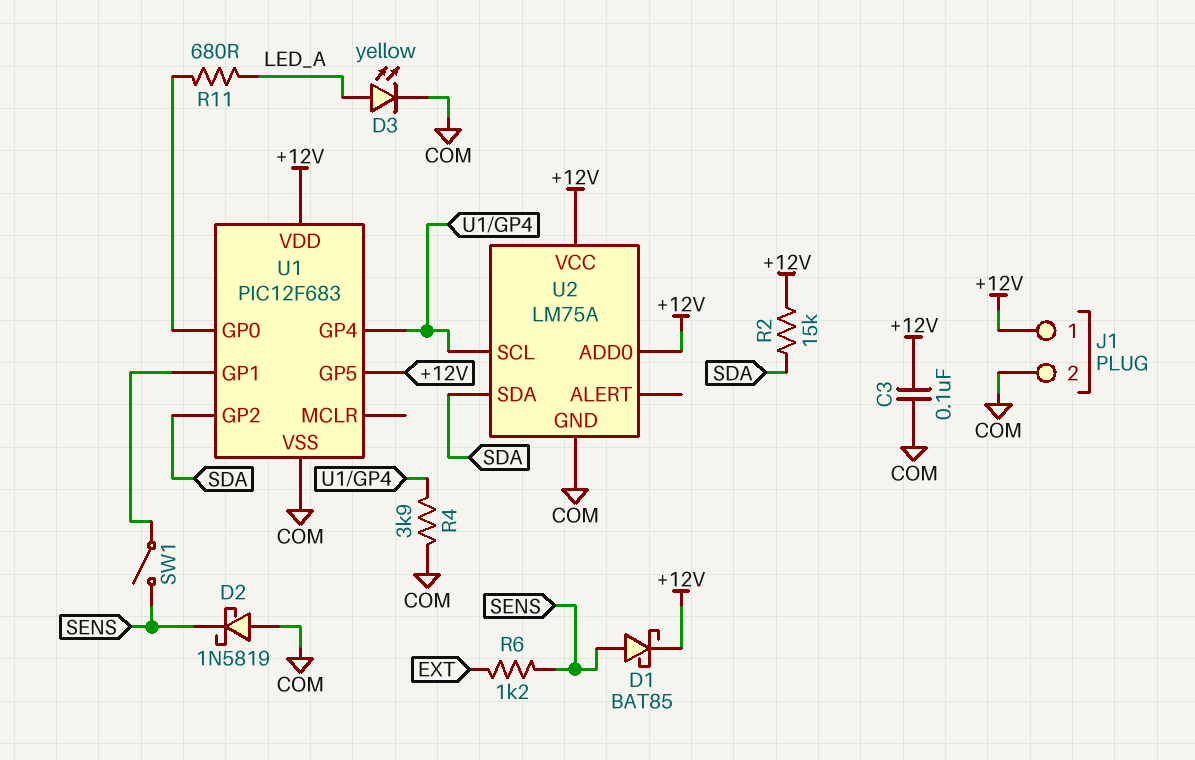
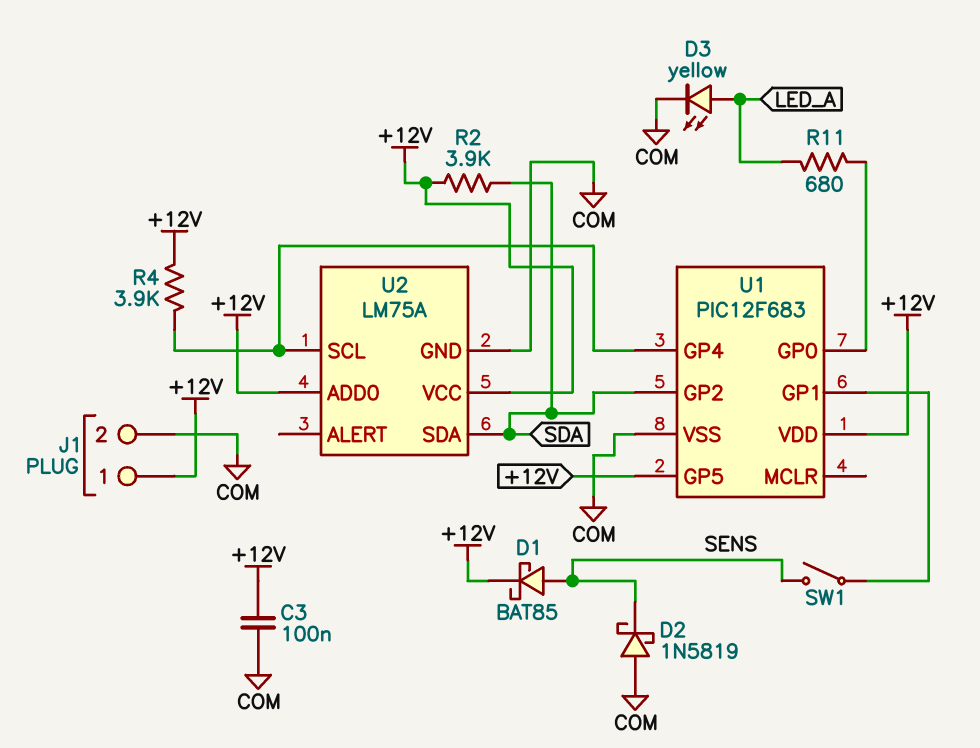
R2: 15k (+12V, SDA) -> 3.9k (+12V, SDA)
R4: 3.9k (COM, U1/GP4) -> 3.9k (+12V, U1/GP4)
R6: 1.2k (EXT, SENS) -> none

